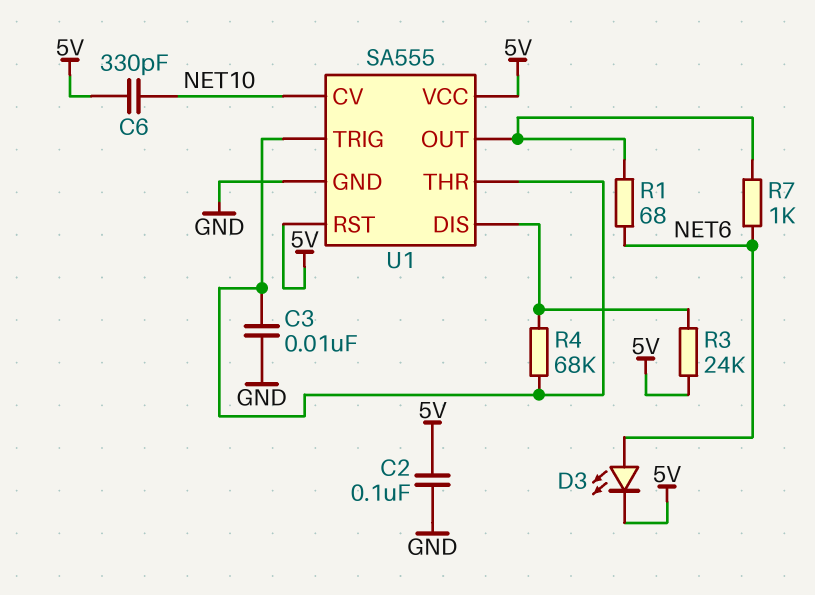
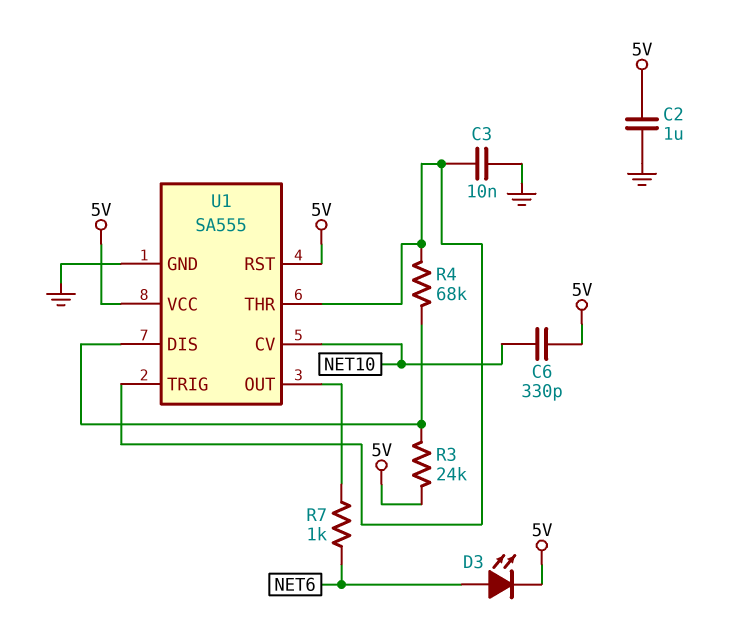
C2: 100nF (5V, GND) -> 1uF (5V, GND)
R1: 68 (NET6, U1/OUT) -> none

